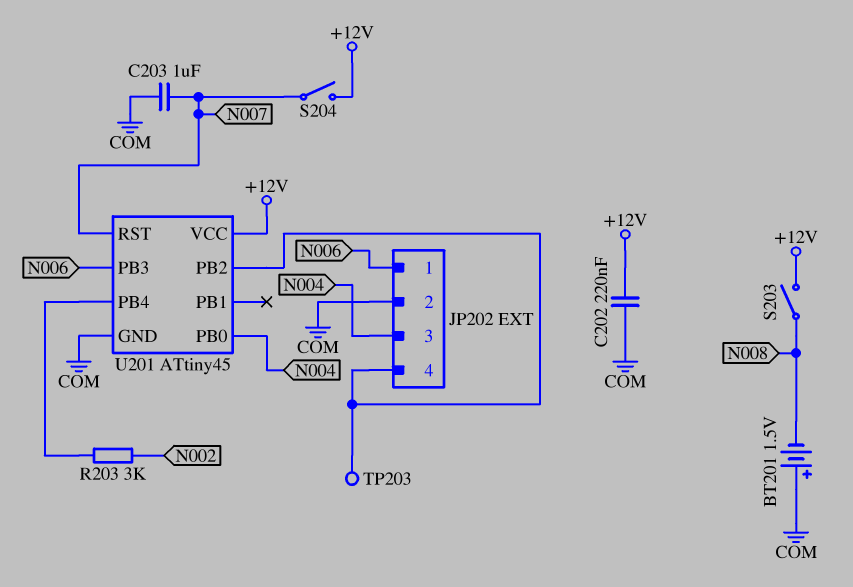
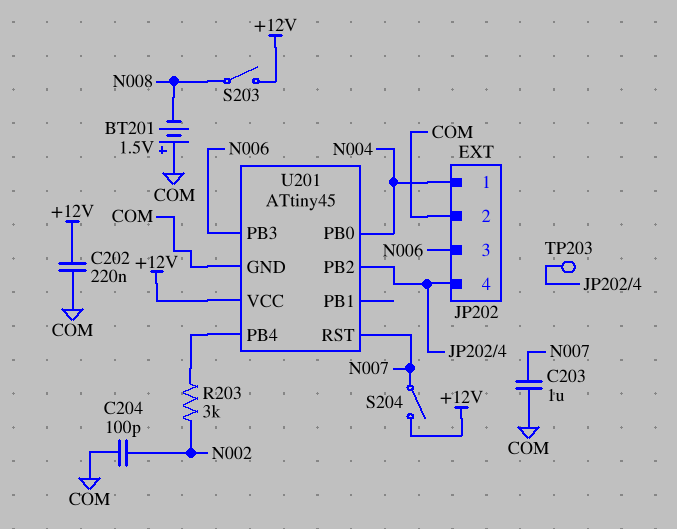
C204: none -> 100pF (COM, N002)
JP202 pin 1: N006 -> N004
JP202 pin 3: N004 -> N006

